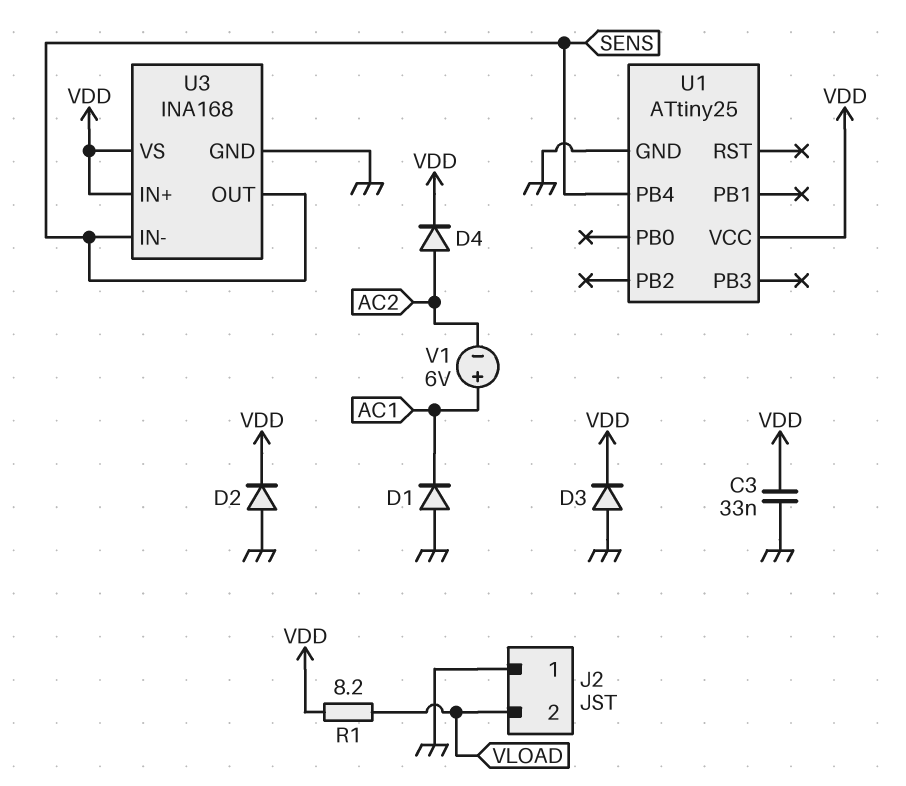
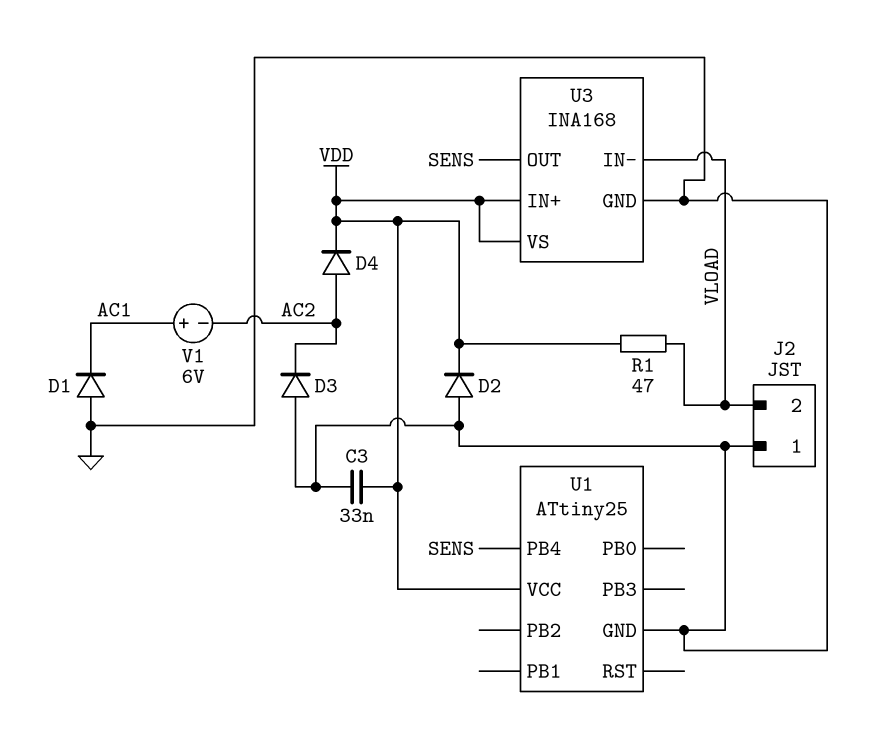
D3: diode (A GND, K VDD) -> diode (A GND, K AC2)
R1: 8.2 (VDD, VLOAD) -> 47 (VDD, VLOAD)
U3 pin IN-: SENS -> VLOAD

